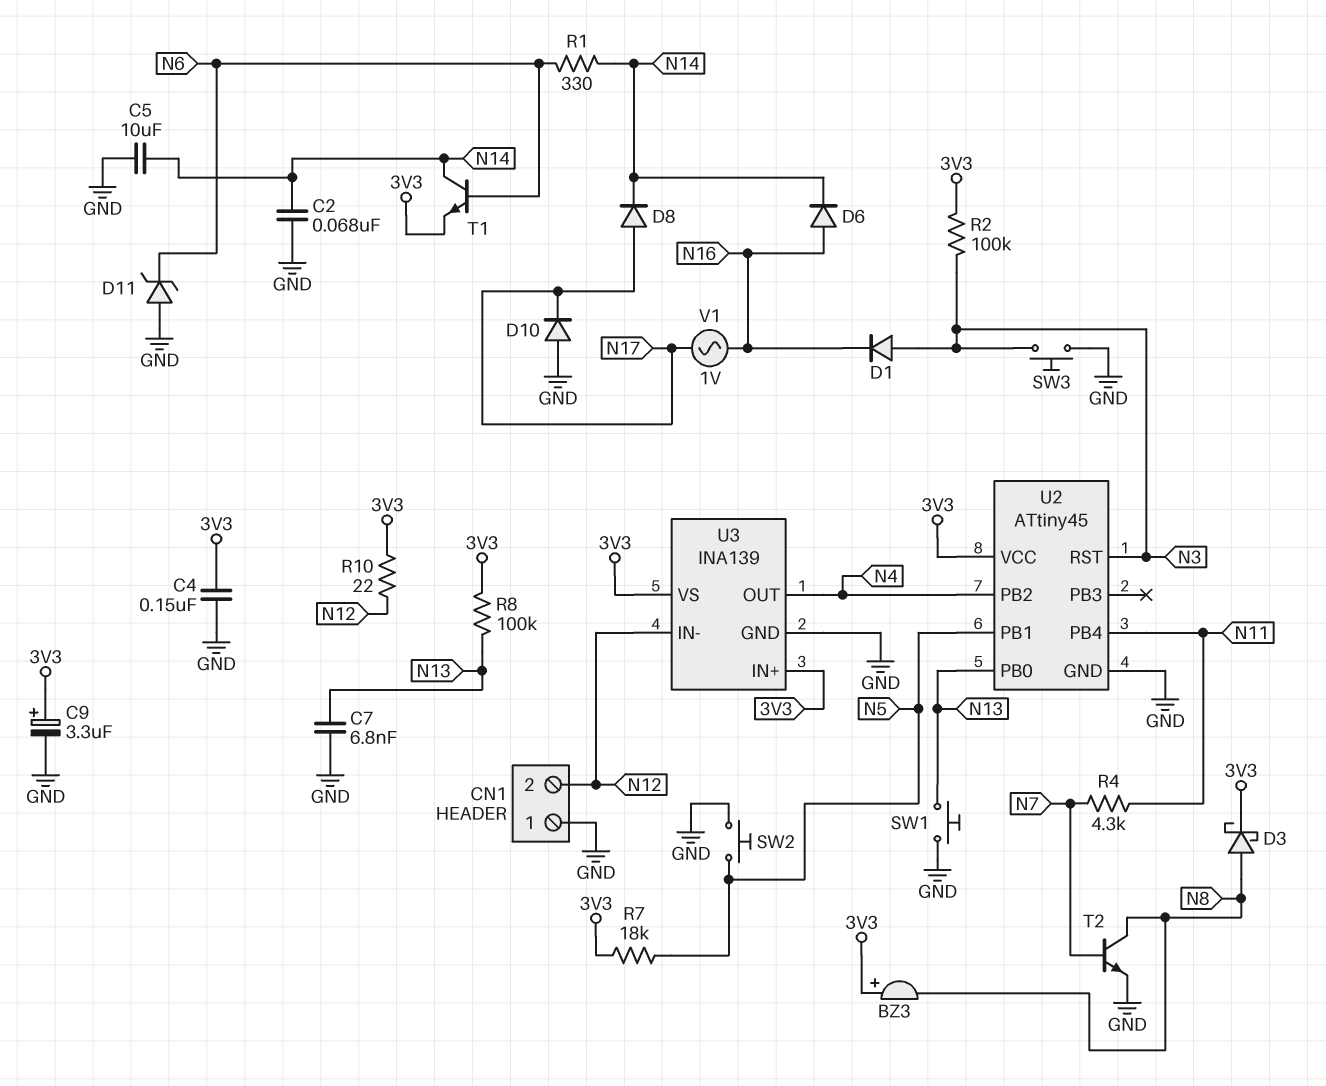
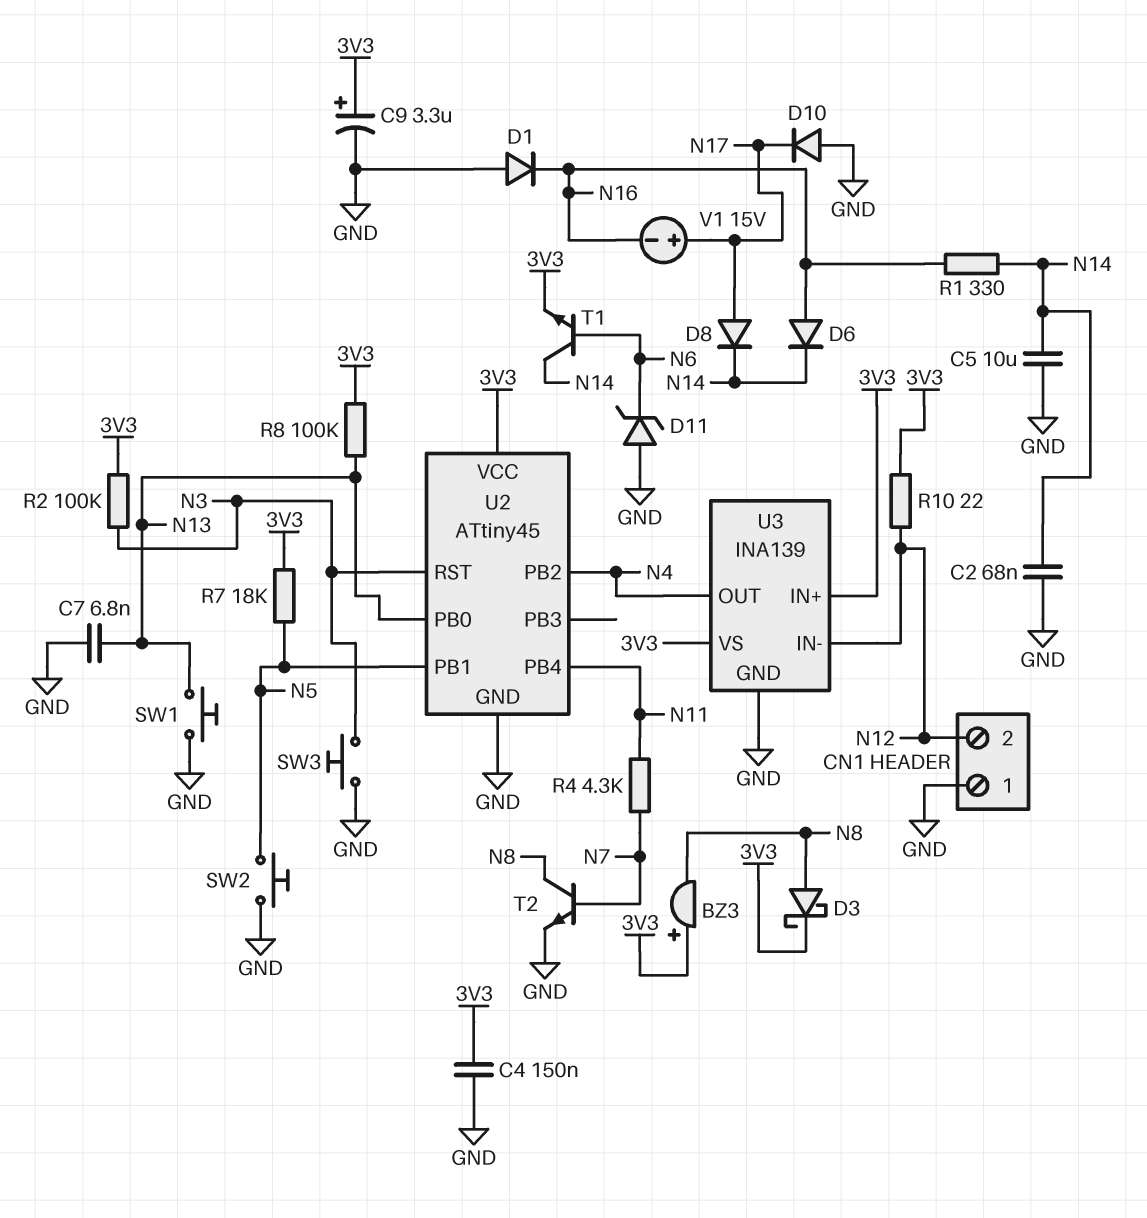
D1: diode (A N3, K N16) -> diode (A GND, K N16)
R1: 330 (N6, N14) -> 330 (N14, N16)
V1: AC 1V (N16, N17) -> 15V (plus N17, minus N16)

